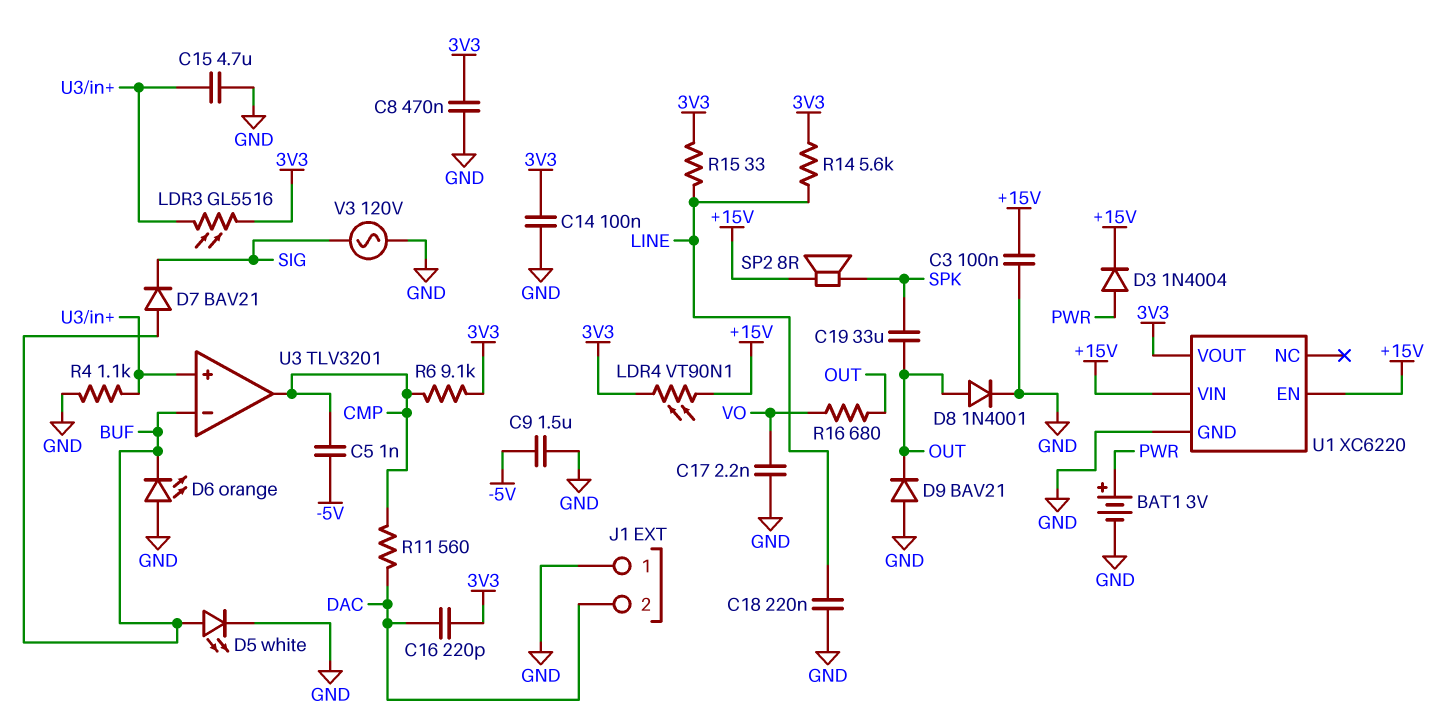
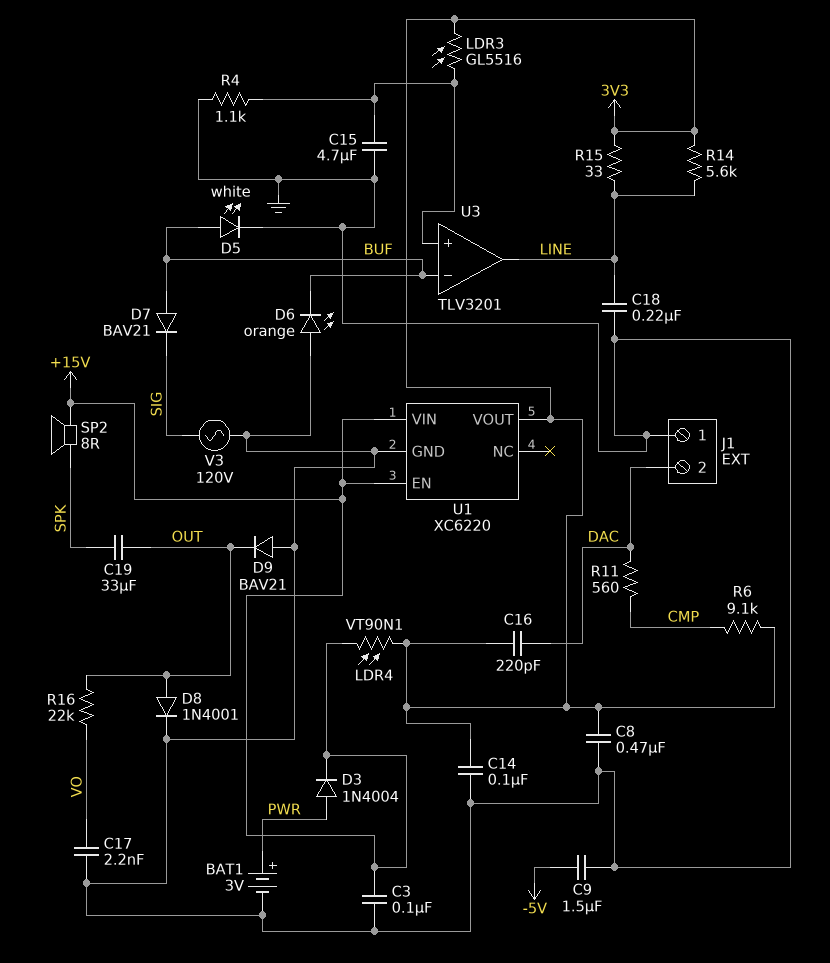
C5: 1nF (-5V, CMP) -> none
R16: 680 (OUT, VO) -> 22k (OUT, VO)
U3 pin out: CMP -> LINE

